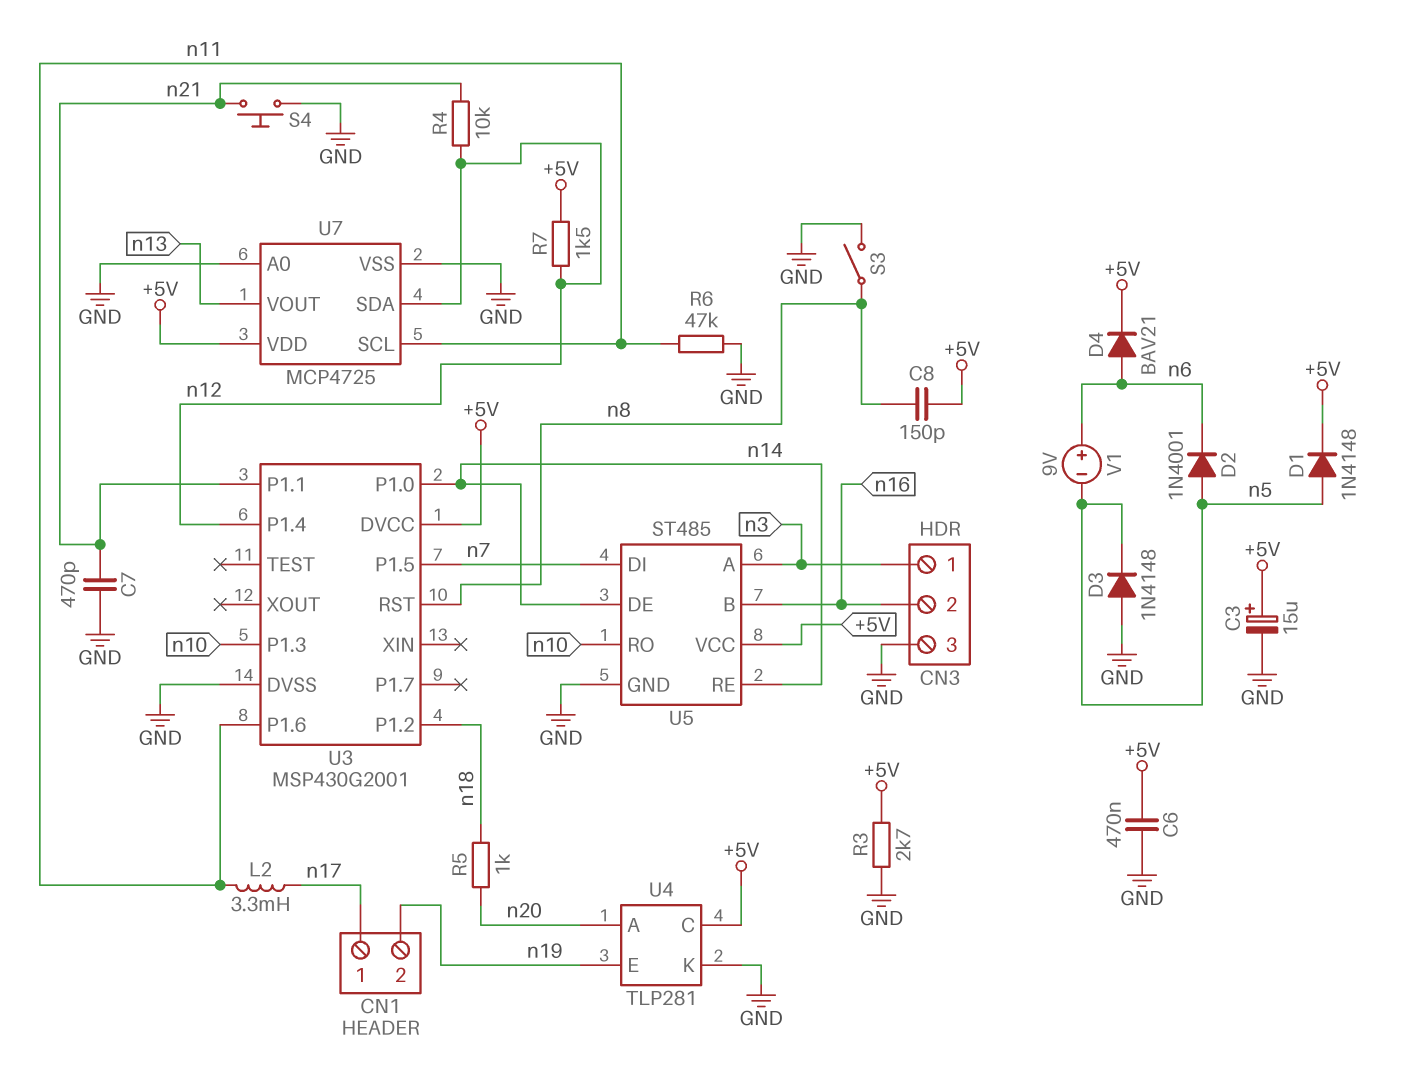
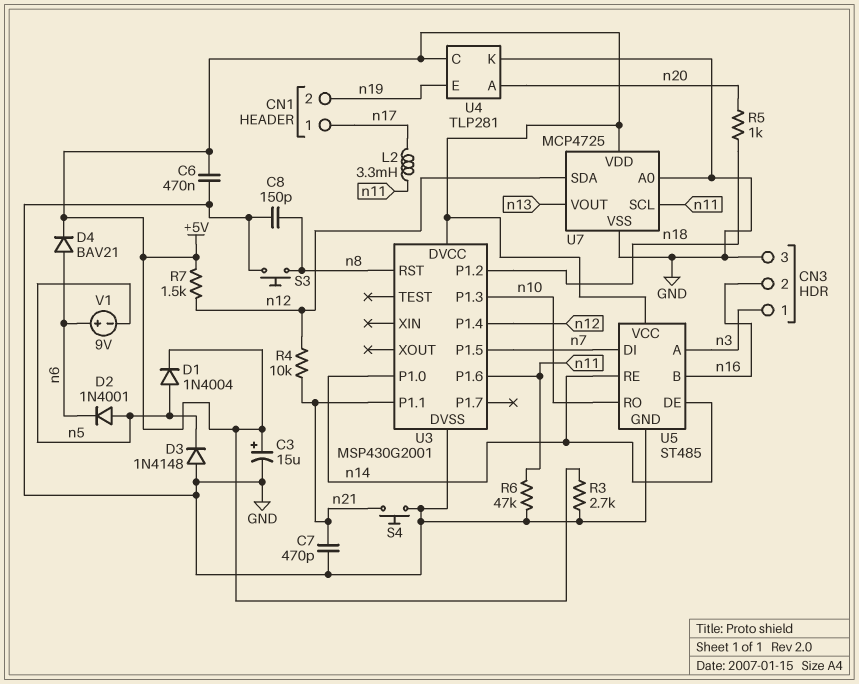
C8: 150pF (+5V, n8) -> 150pF (GND, n8)
D1: diode 1N4148 (A n5, K +5V) -> diode 1N4004 (A n5, K +5V)
S3: switch (GND, n8) -> button (GND, n8)

